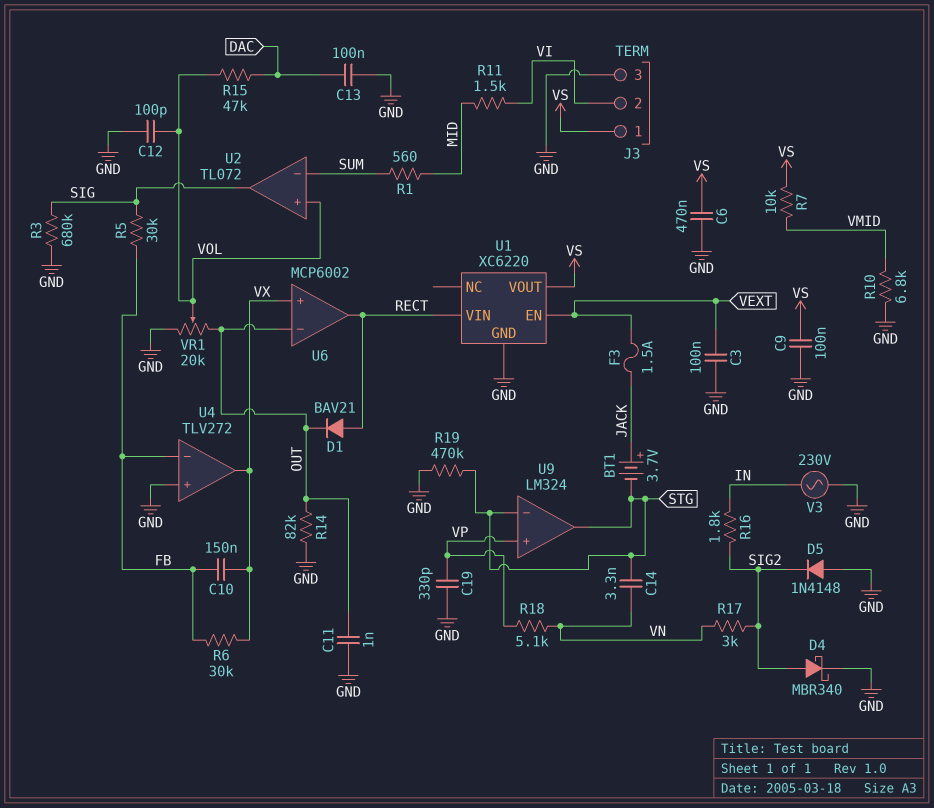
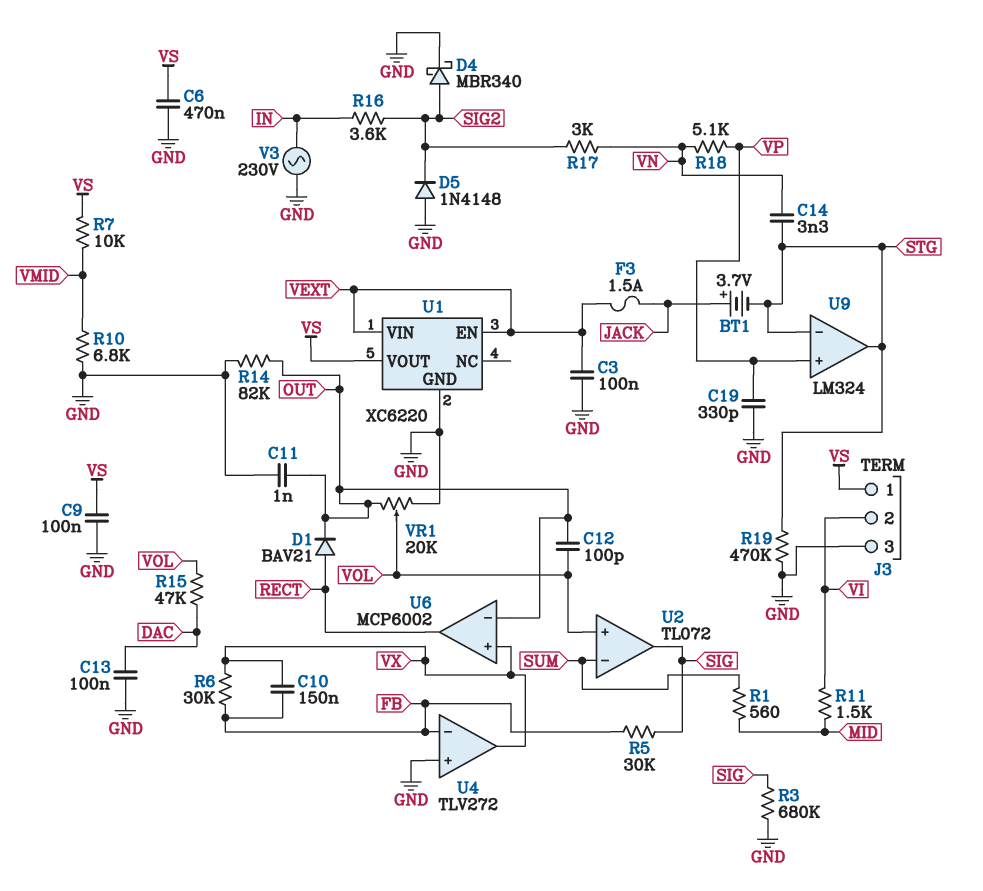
C12: 100pF (GND, VOL) -> 100pF (OUT, VOL)
R16: 1.8k (IN, SIG2) -> 3.6k (IN, SIG2)
U1 pin VIN: RECT -> VEXT

